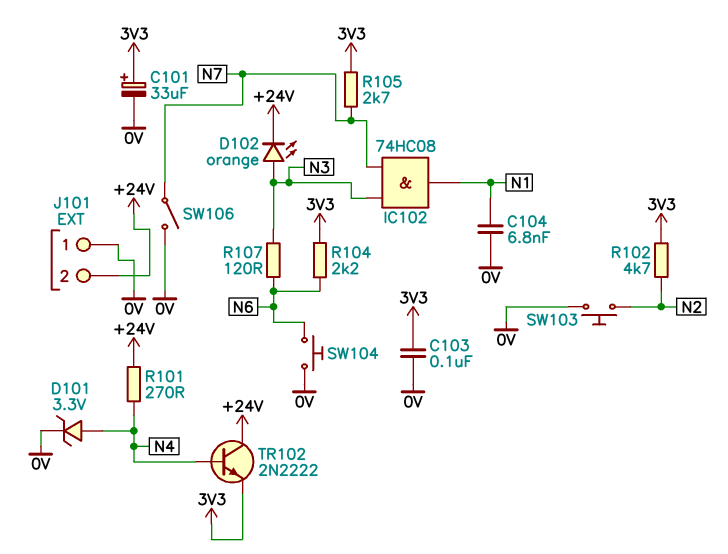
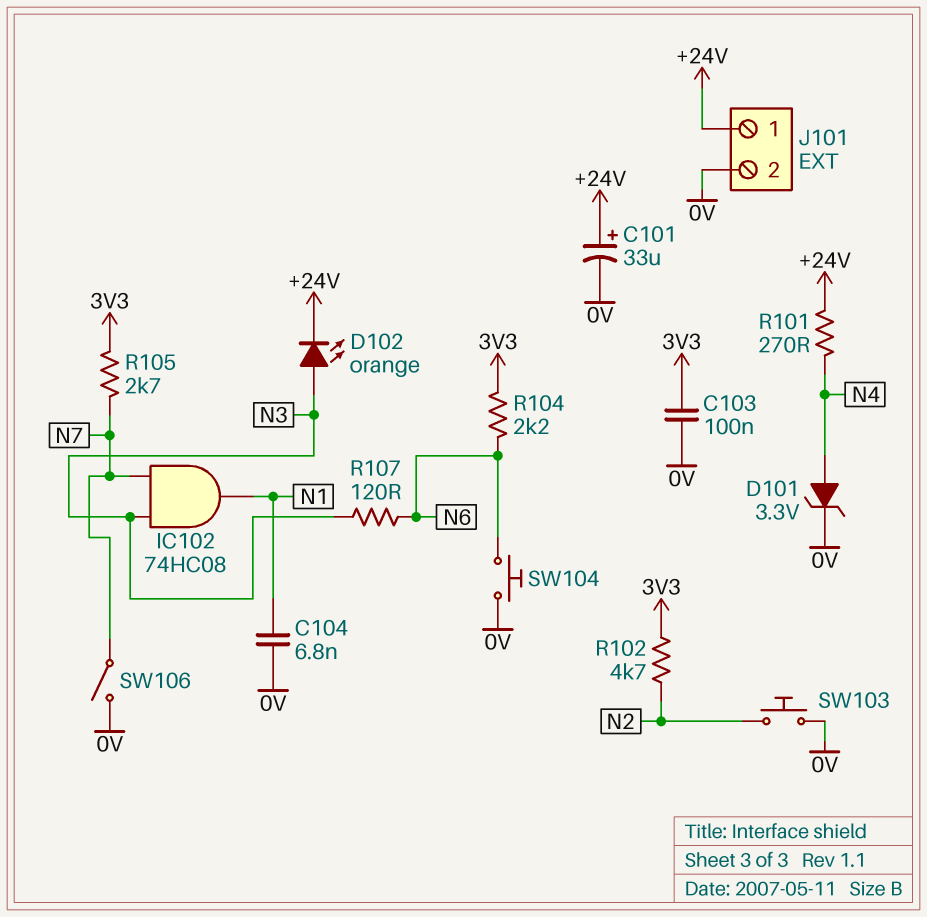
C101: 33uF (plus 3V3, minus 0V) -> 33uF (plus +24V, minus 0V)
J101 pin 1: 0V -> +24V
J101 pin 2: +24V -> 0V
TR102: NPN 2N2222 (B N4, C +24V, E 3V3) -> none

